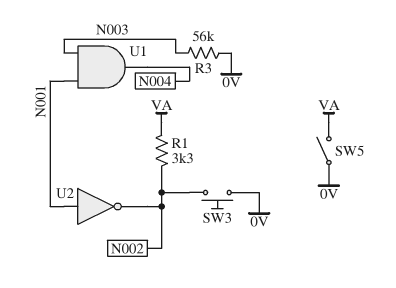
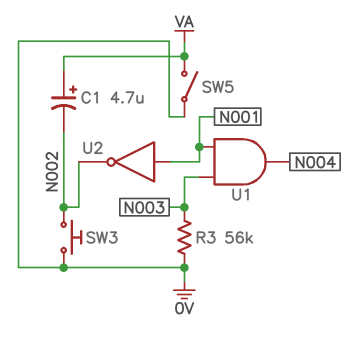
C1: none -> 4.7uF (plus VA, minus N002)
R1: 3.3k (N002, VA) -> none

